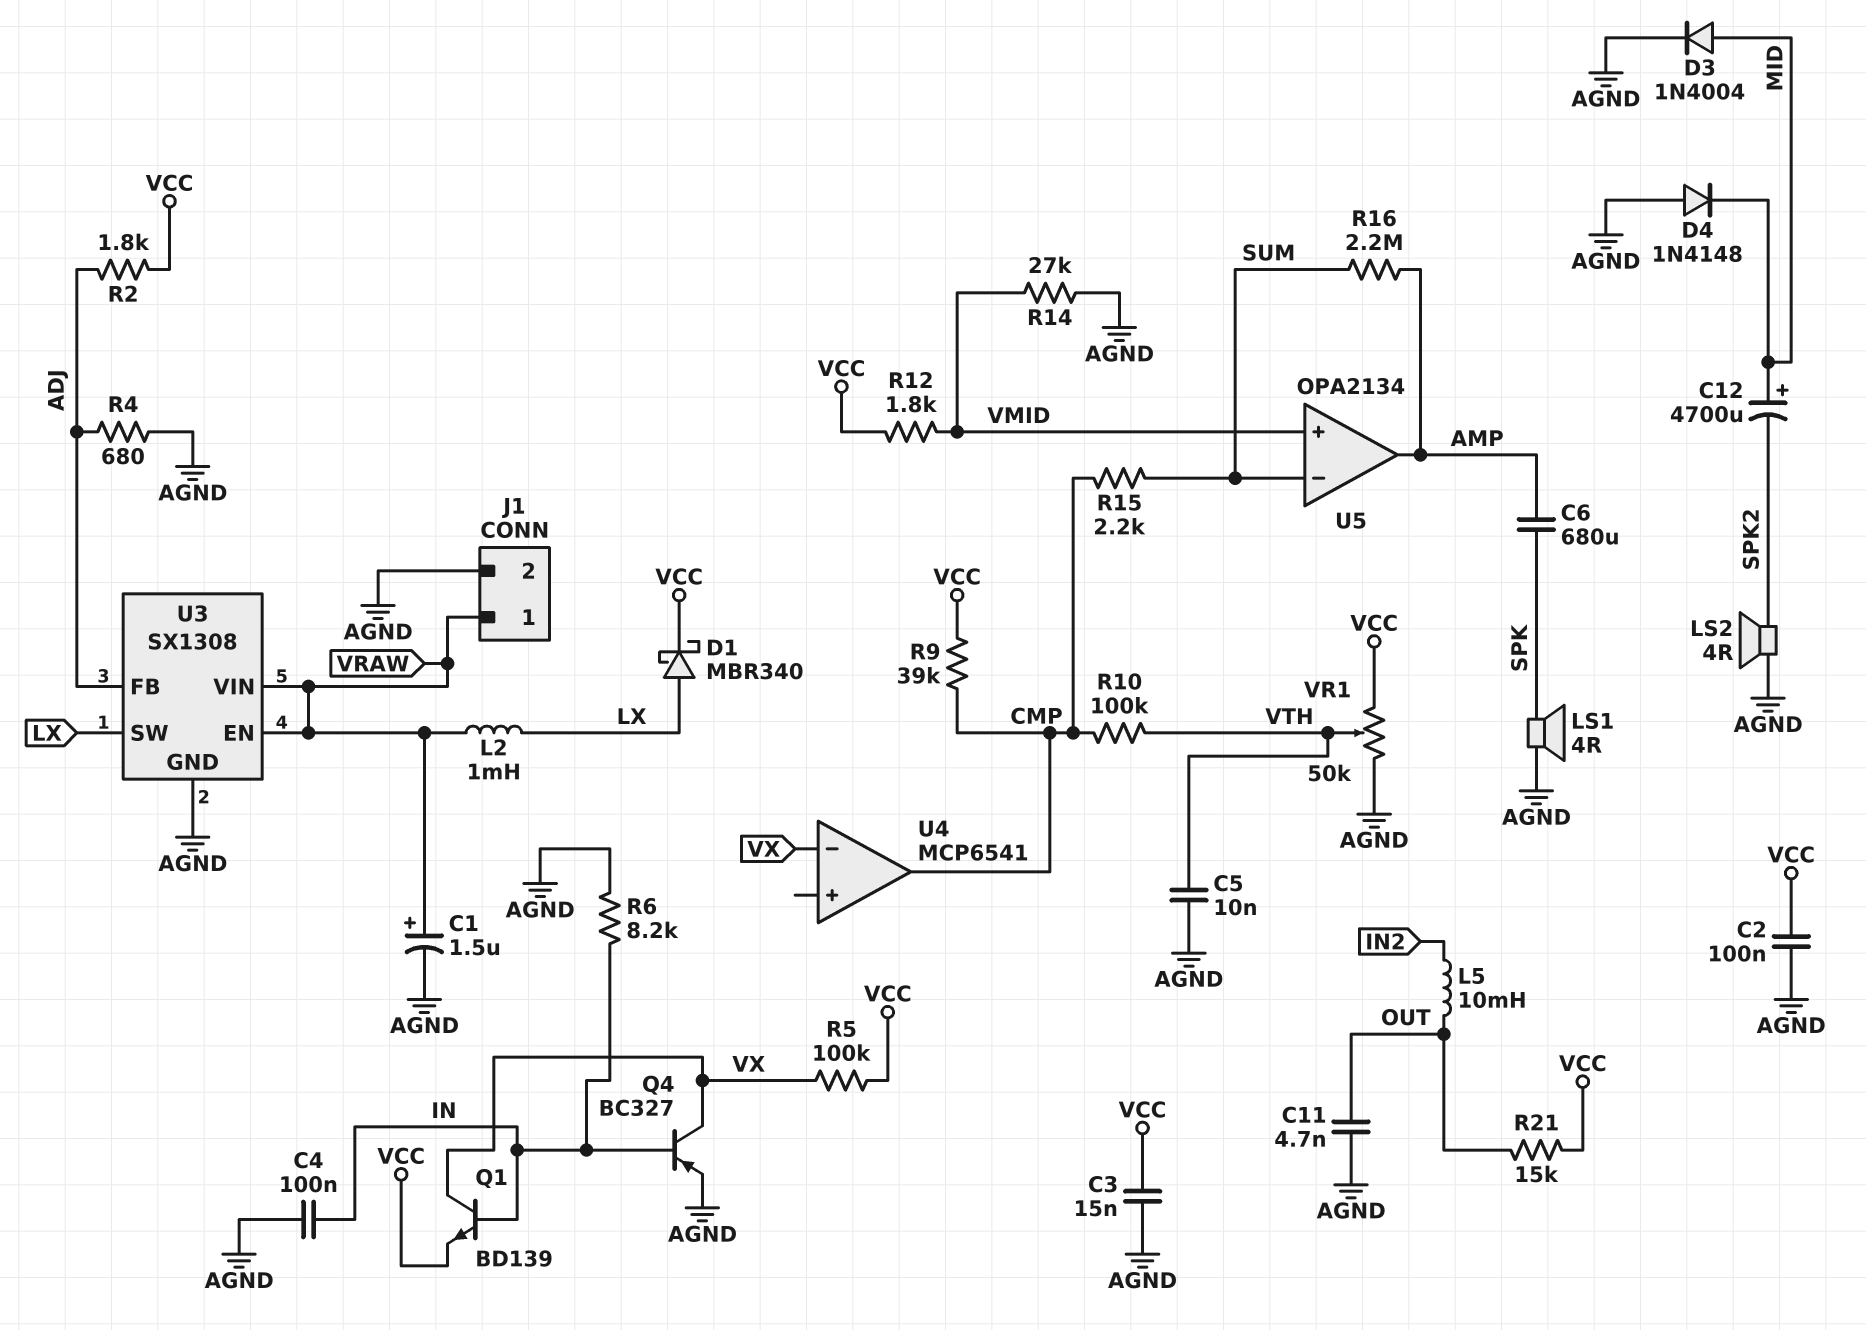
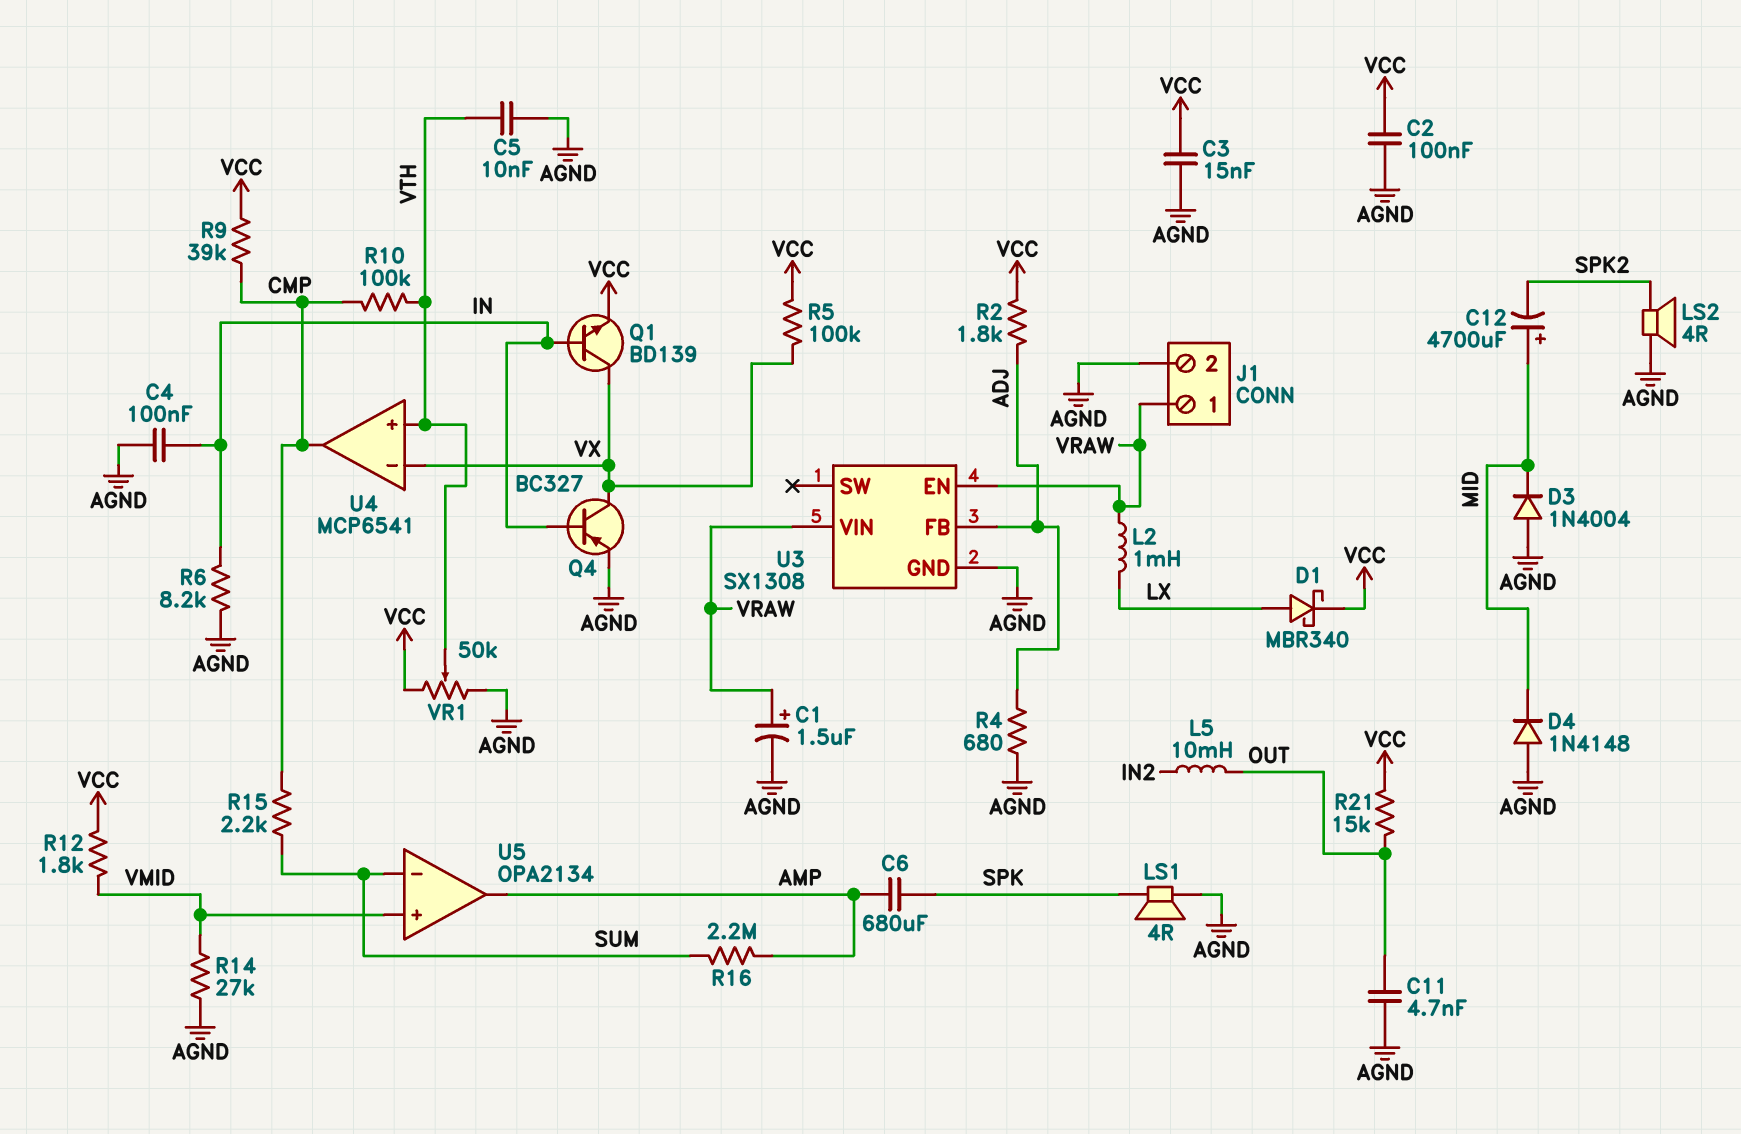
D3: diode 1N4004 (A MID, K AGND) -> diode 1N4004 (A AGND, K MID)
U3 pin SW: LX -> none
U4 pin in+: none -> VTH

